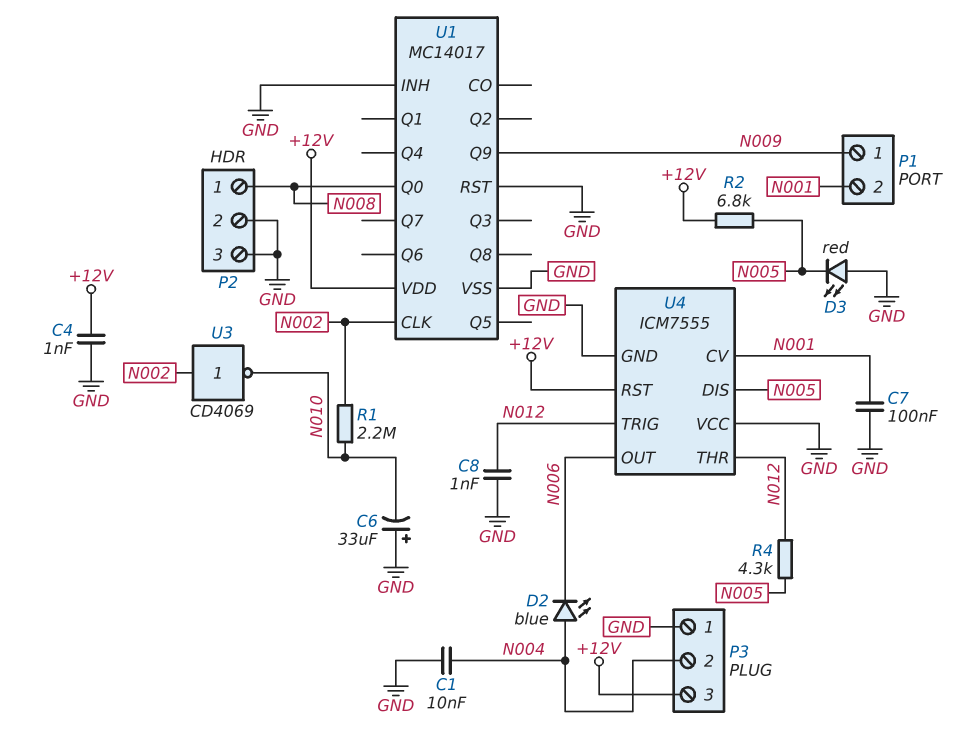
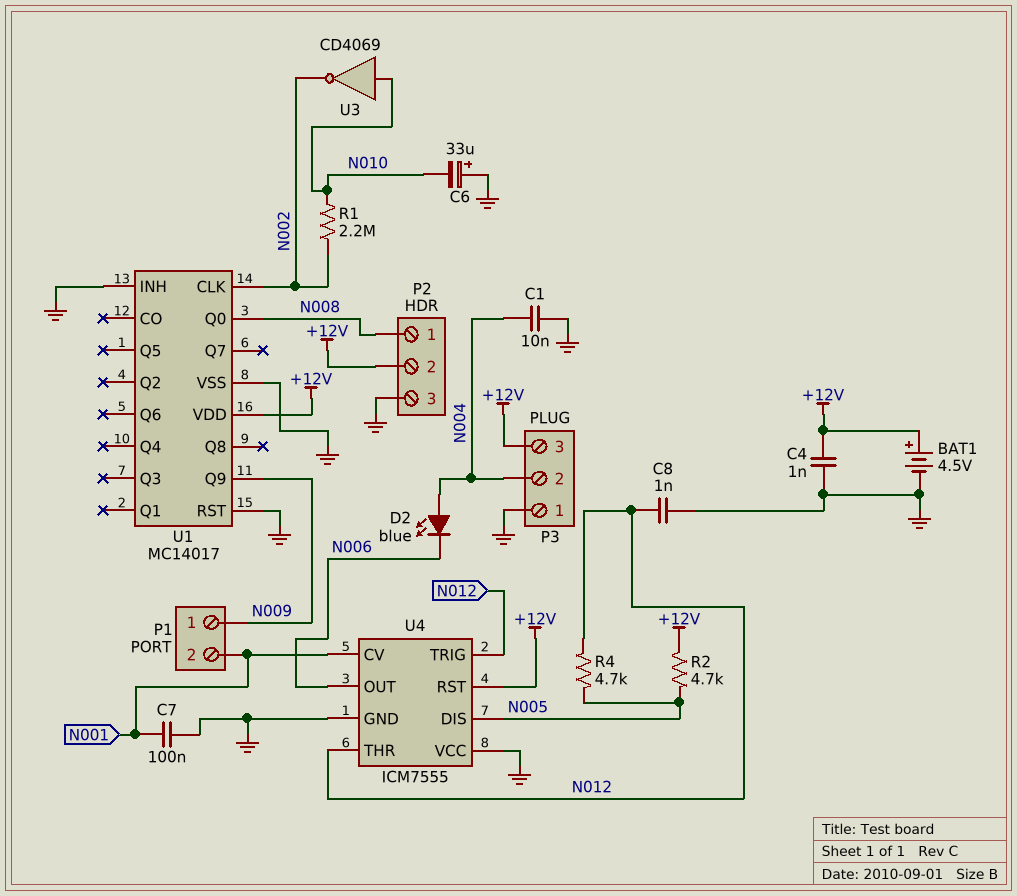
BAT1: none -> 4.5V (plus +12V, minus GND)
D3: LED red (A GND, K N005) -> none
P2 pin 2: GND -> +12V
R2: 6.8k (+12V, N005) -> 4.7k (+12V, N005)
R4: 4.3k (N005, N012) -> 4.7k (N005, N012)
U3: NOT CD4069 (in N002, out N010) -> NOT CD4069 (in N010, out N002)

